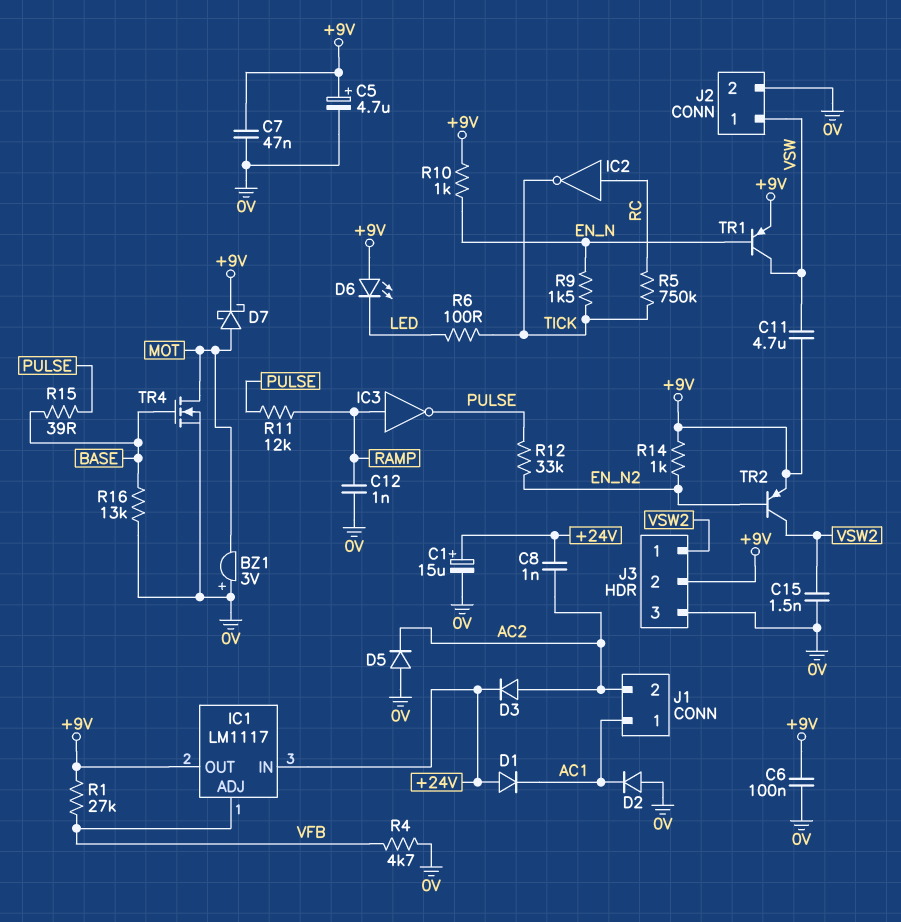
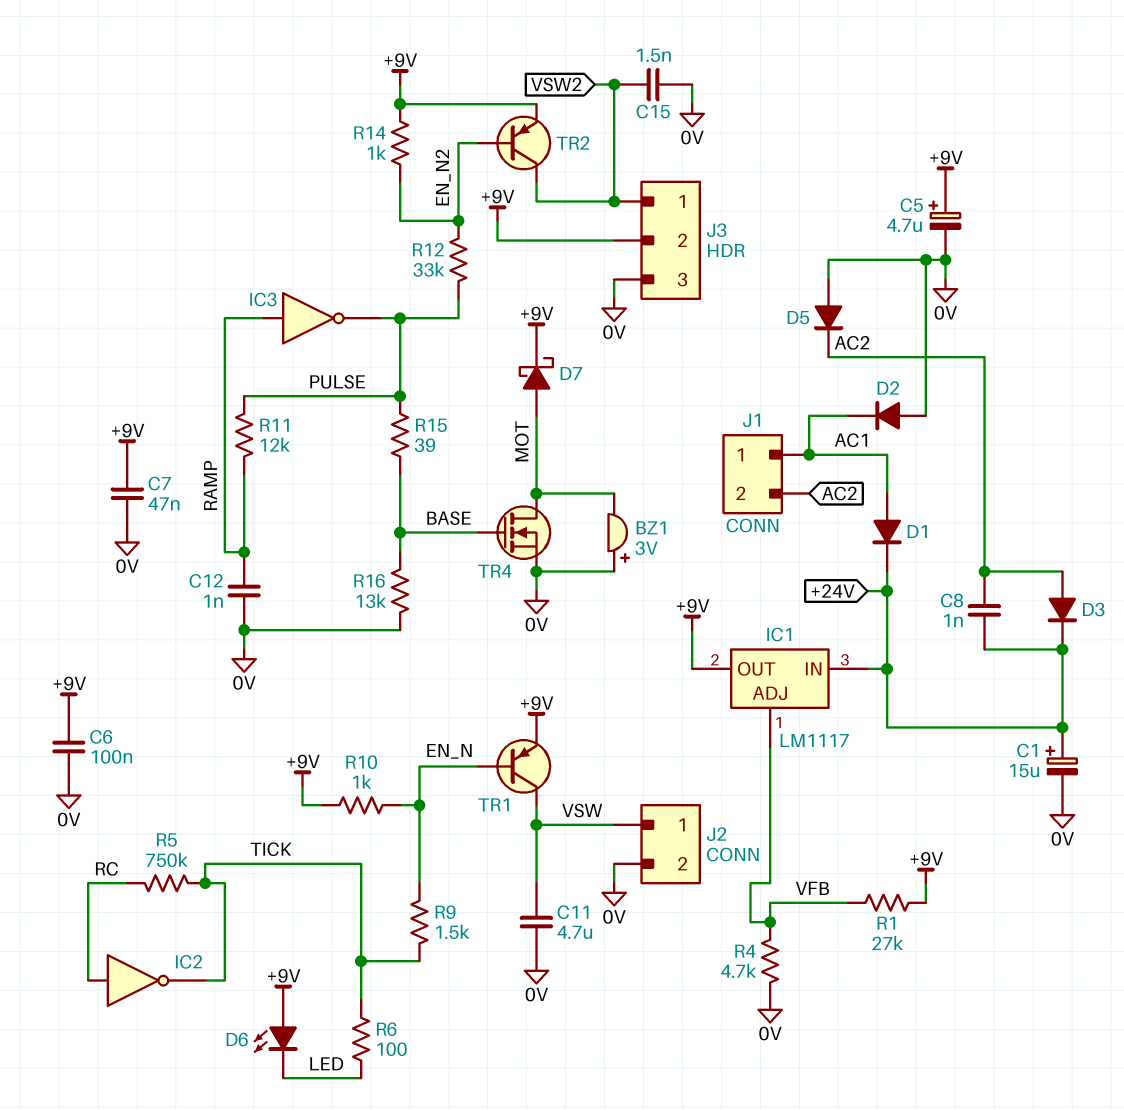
C11: 4.7uF (+9V, VSW) -> 4.7uF (0V, VSW)
D1: diode (A +24V, K AC1) -> diode (A AC1, K +24V)

